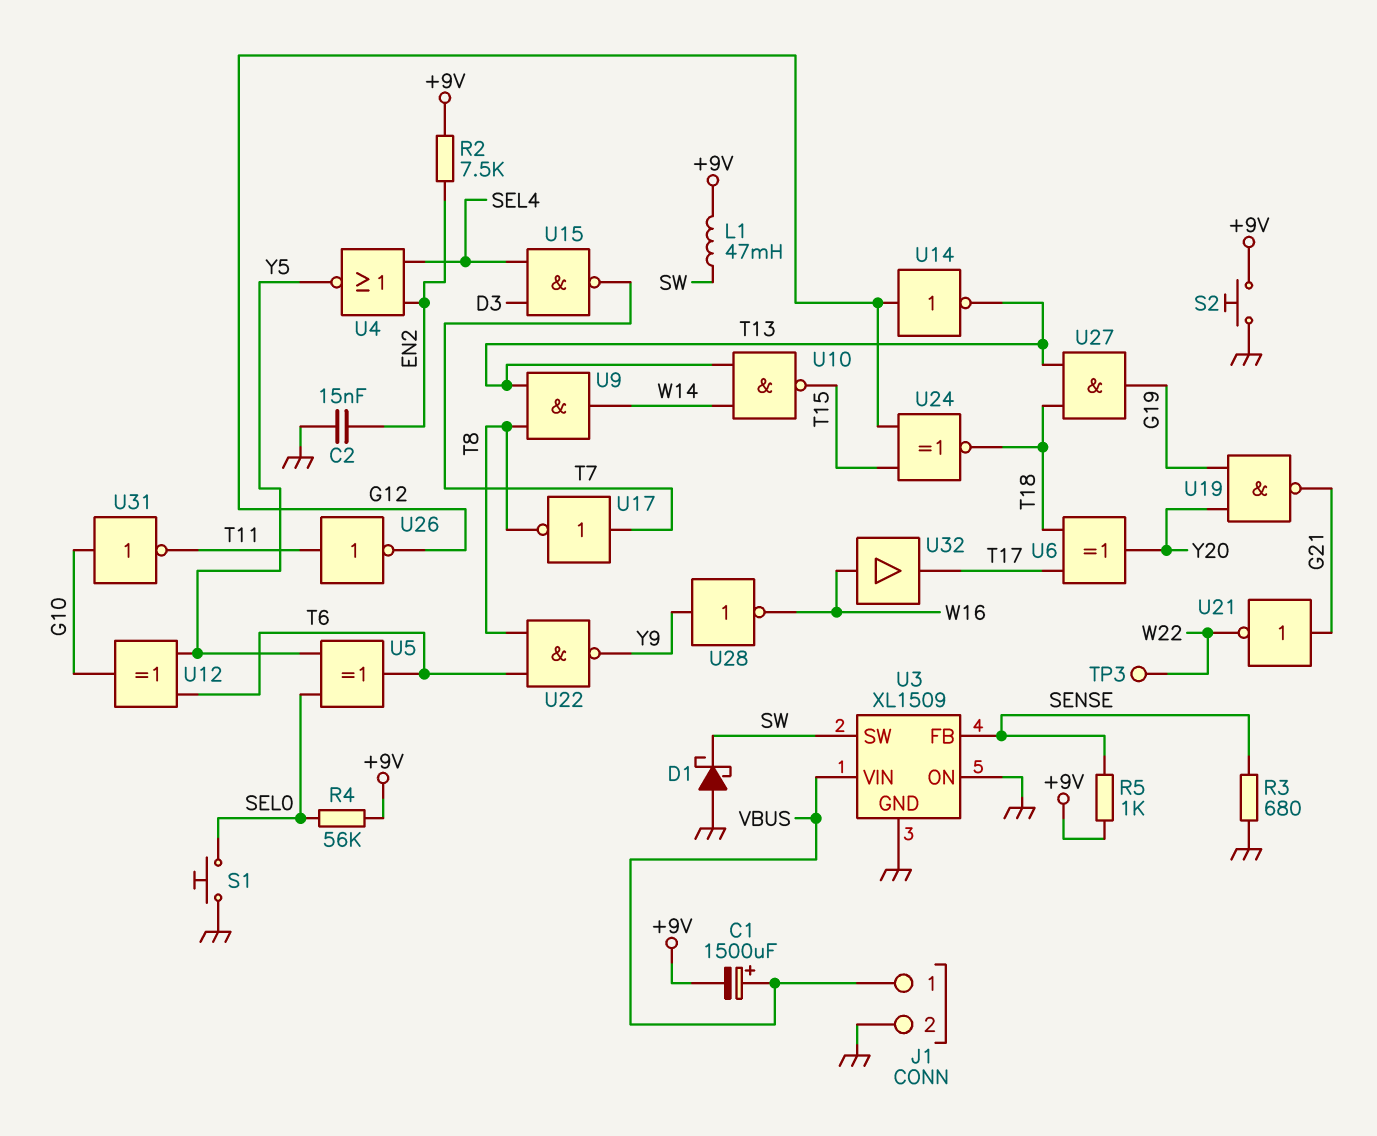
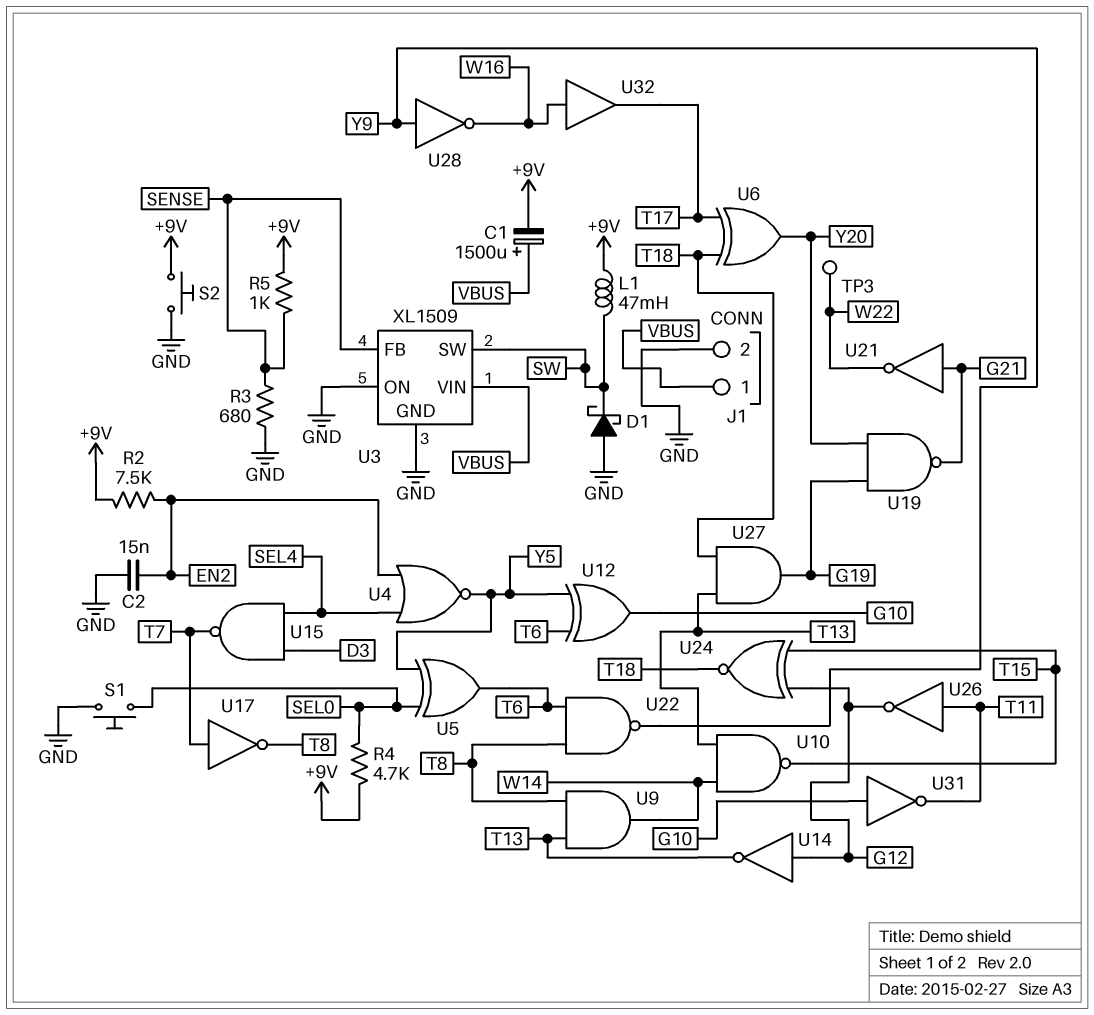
R4: 56k (+9V, SEL0) -> 4.7k (+9V, SEL0)

